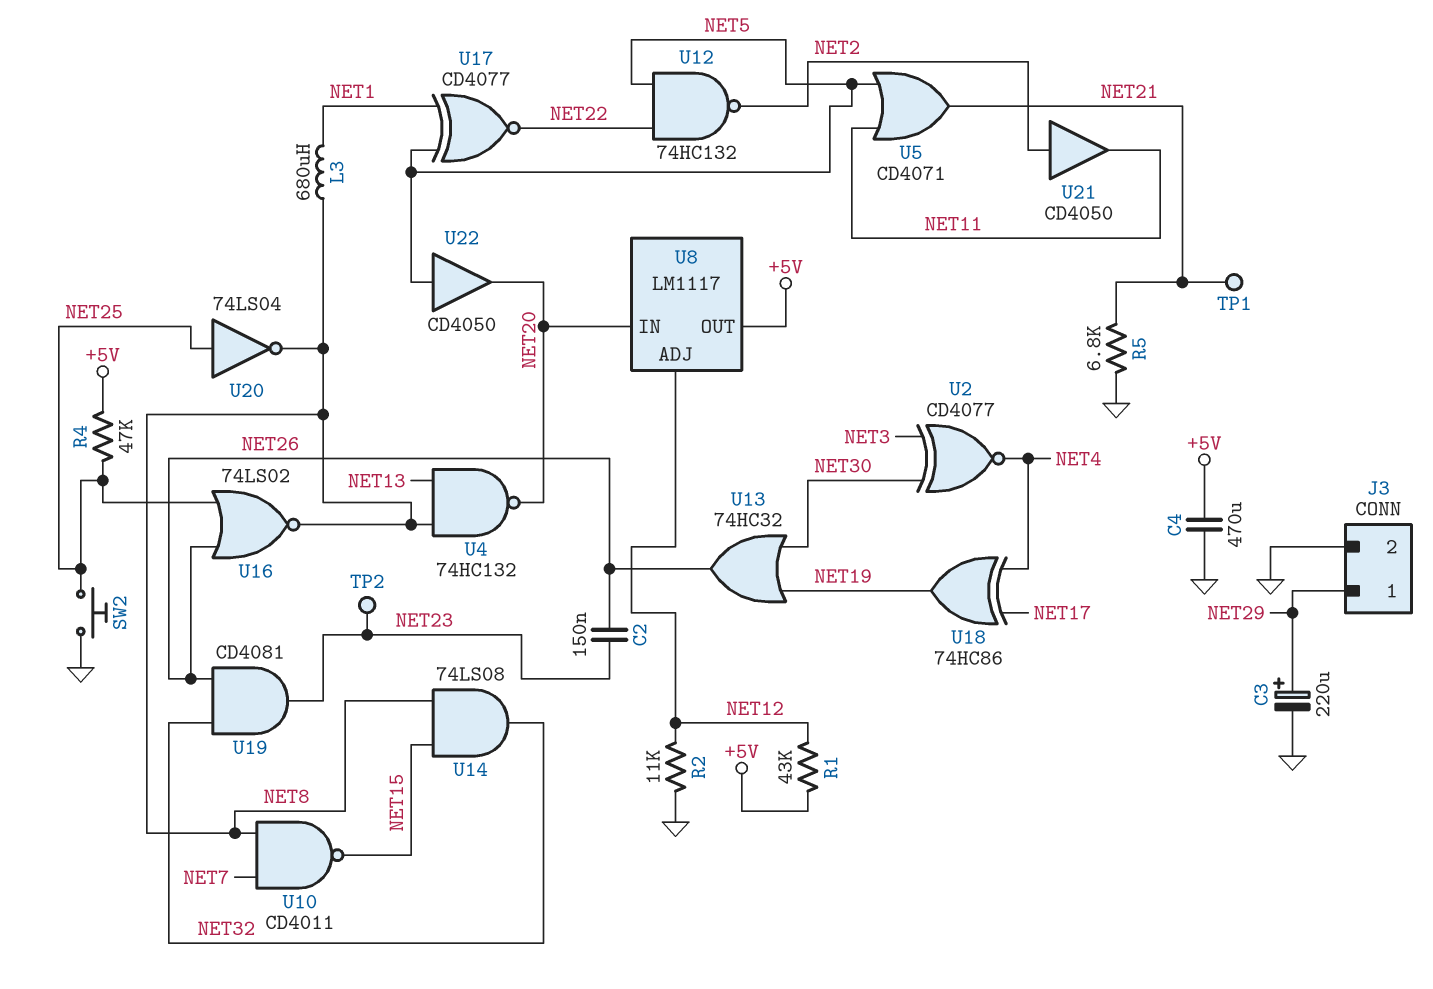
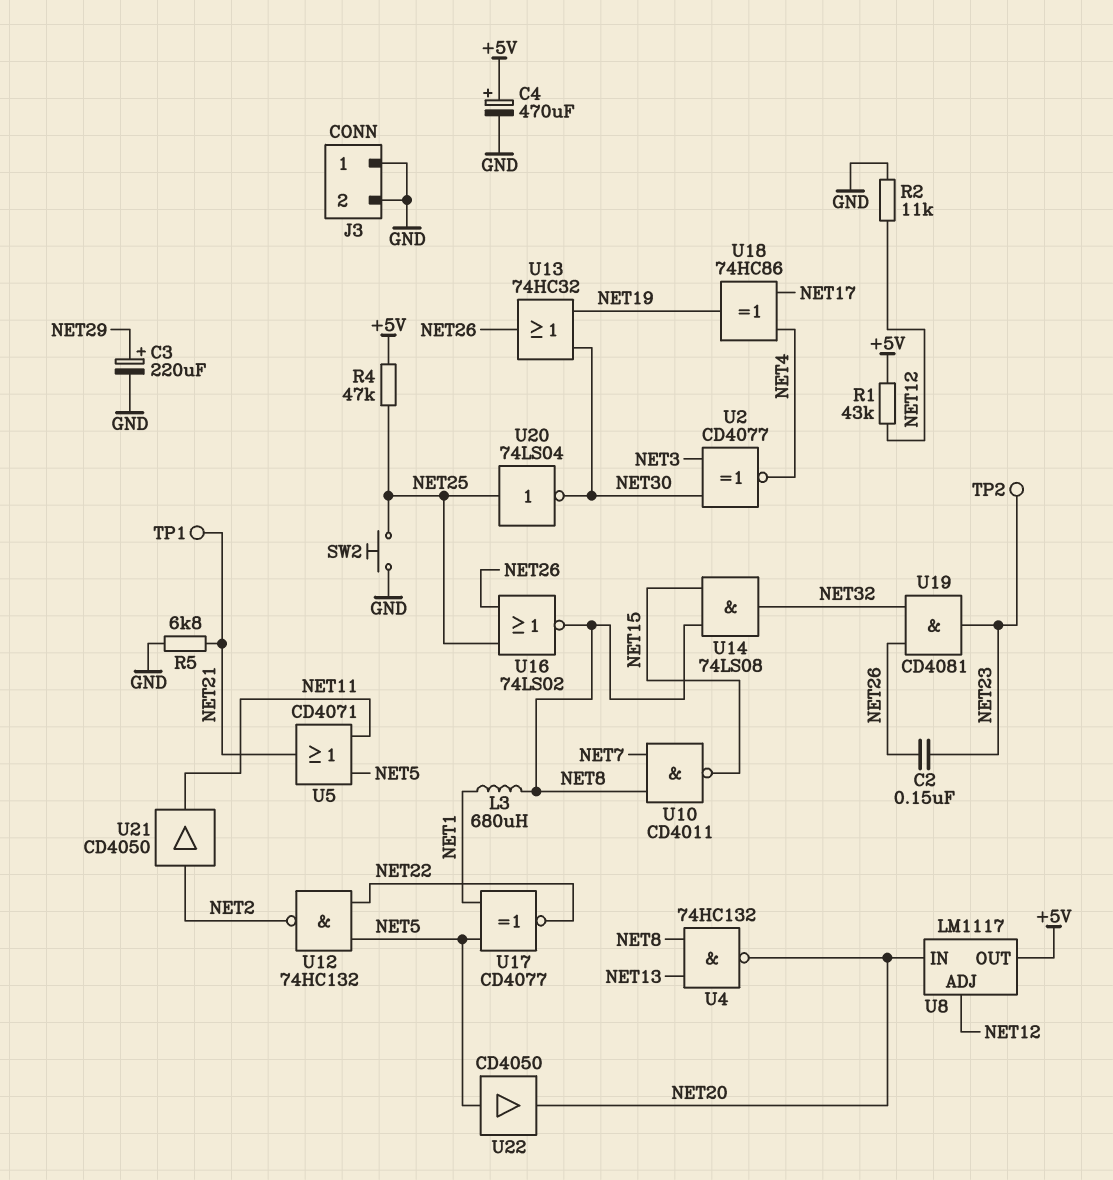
C4: 470uF (+5V, GND) -> 470uF (plus +5V, minus GND)
J3 pin 1: NET29 -> GND
U20: NOT 74LS04 (in NET25, out NET8) -> NOT 74LS04 (in NET25, out NET30)

